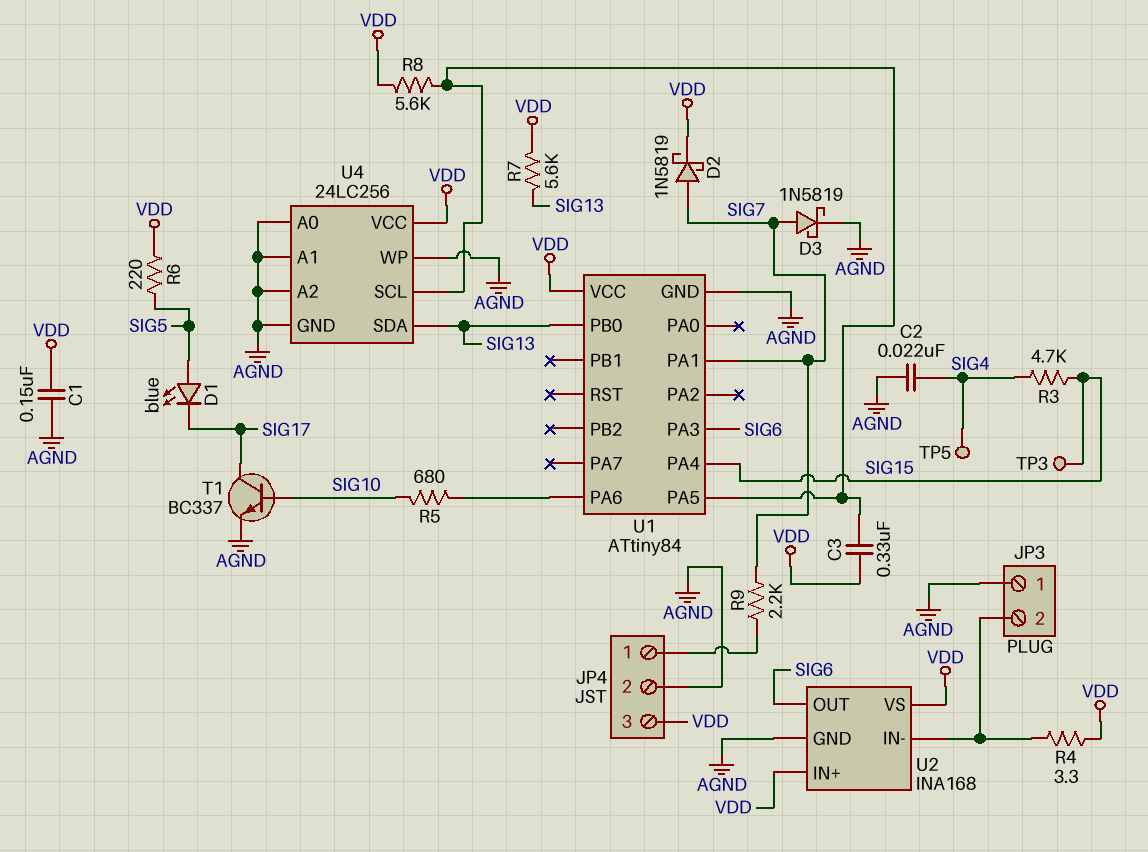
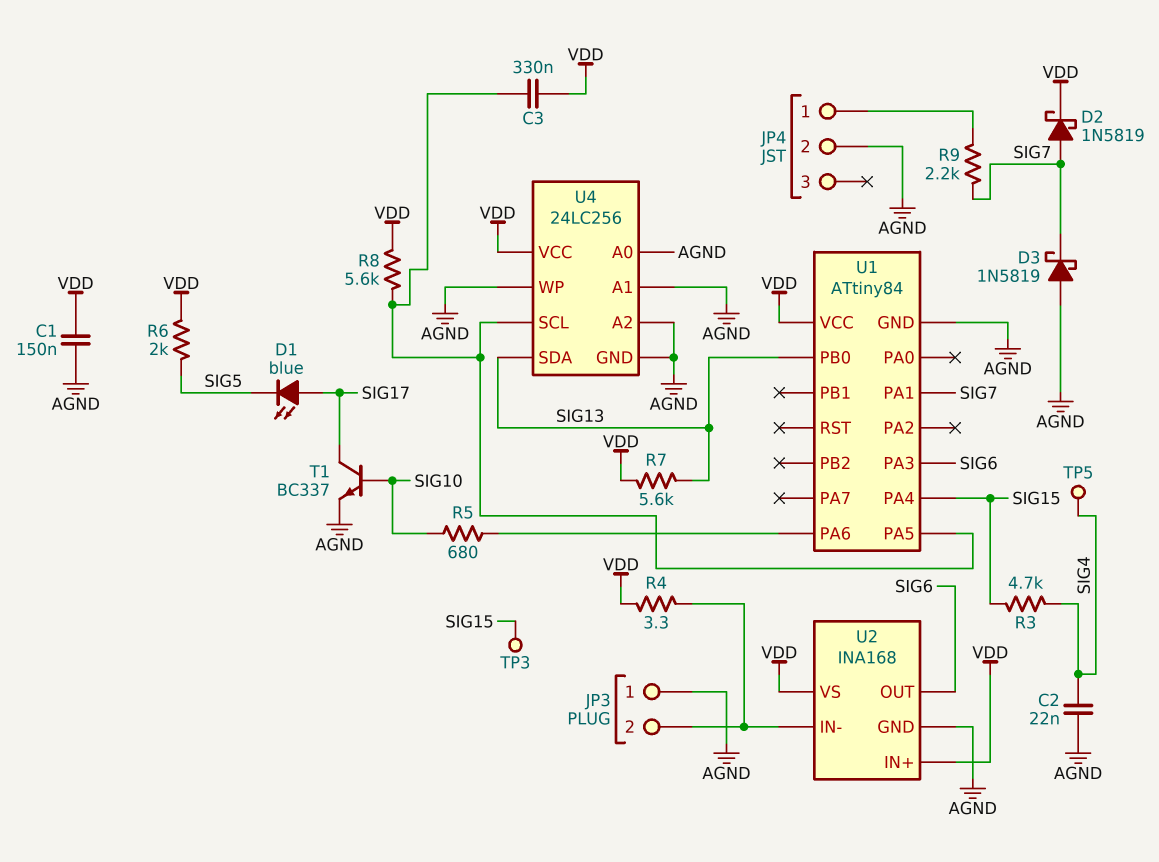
D1: LED blue (A SIG5, K SIG17) -> LED blue (A SIG17, K SIG5)
D3: schottky 1N5819 (A SIG7, K AGND) -> schottky 1N5819 (A AGND, K SIG7)
JP4 pin 3: VDD -> none
R6: 220 (SIG5, VDD) -> 2k (SIG5, VDD)

